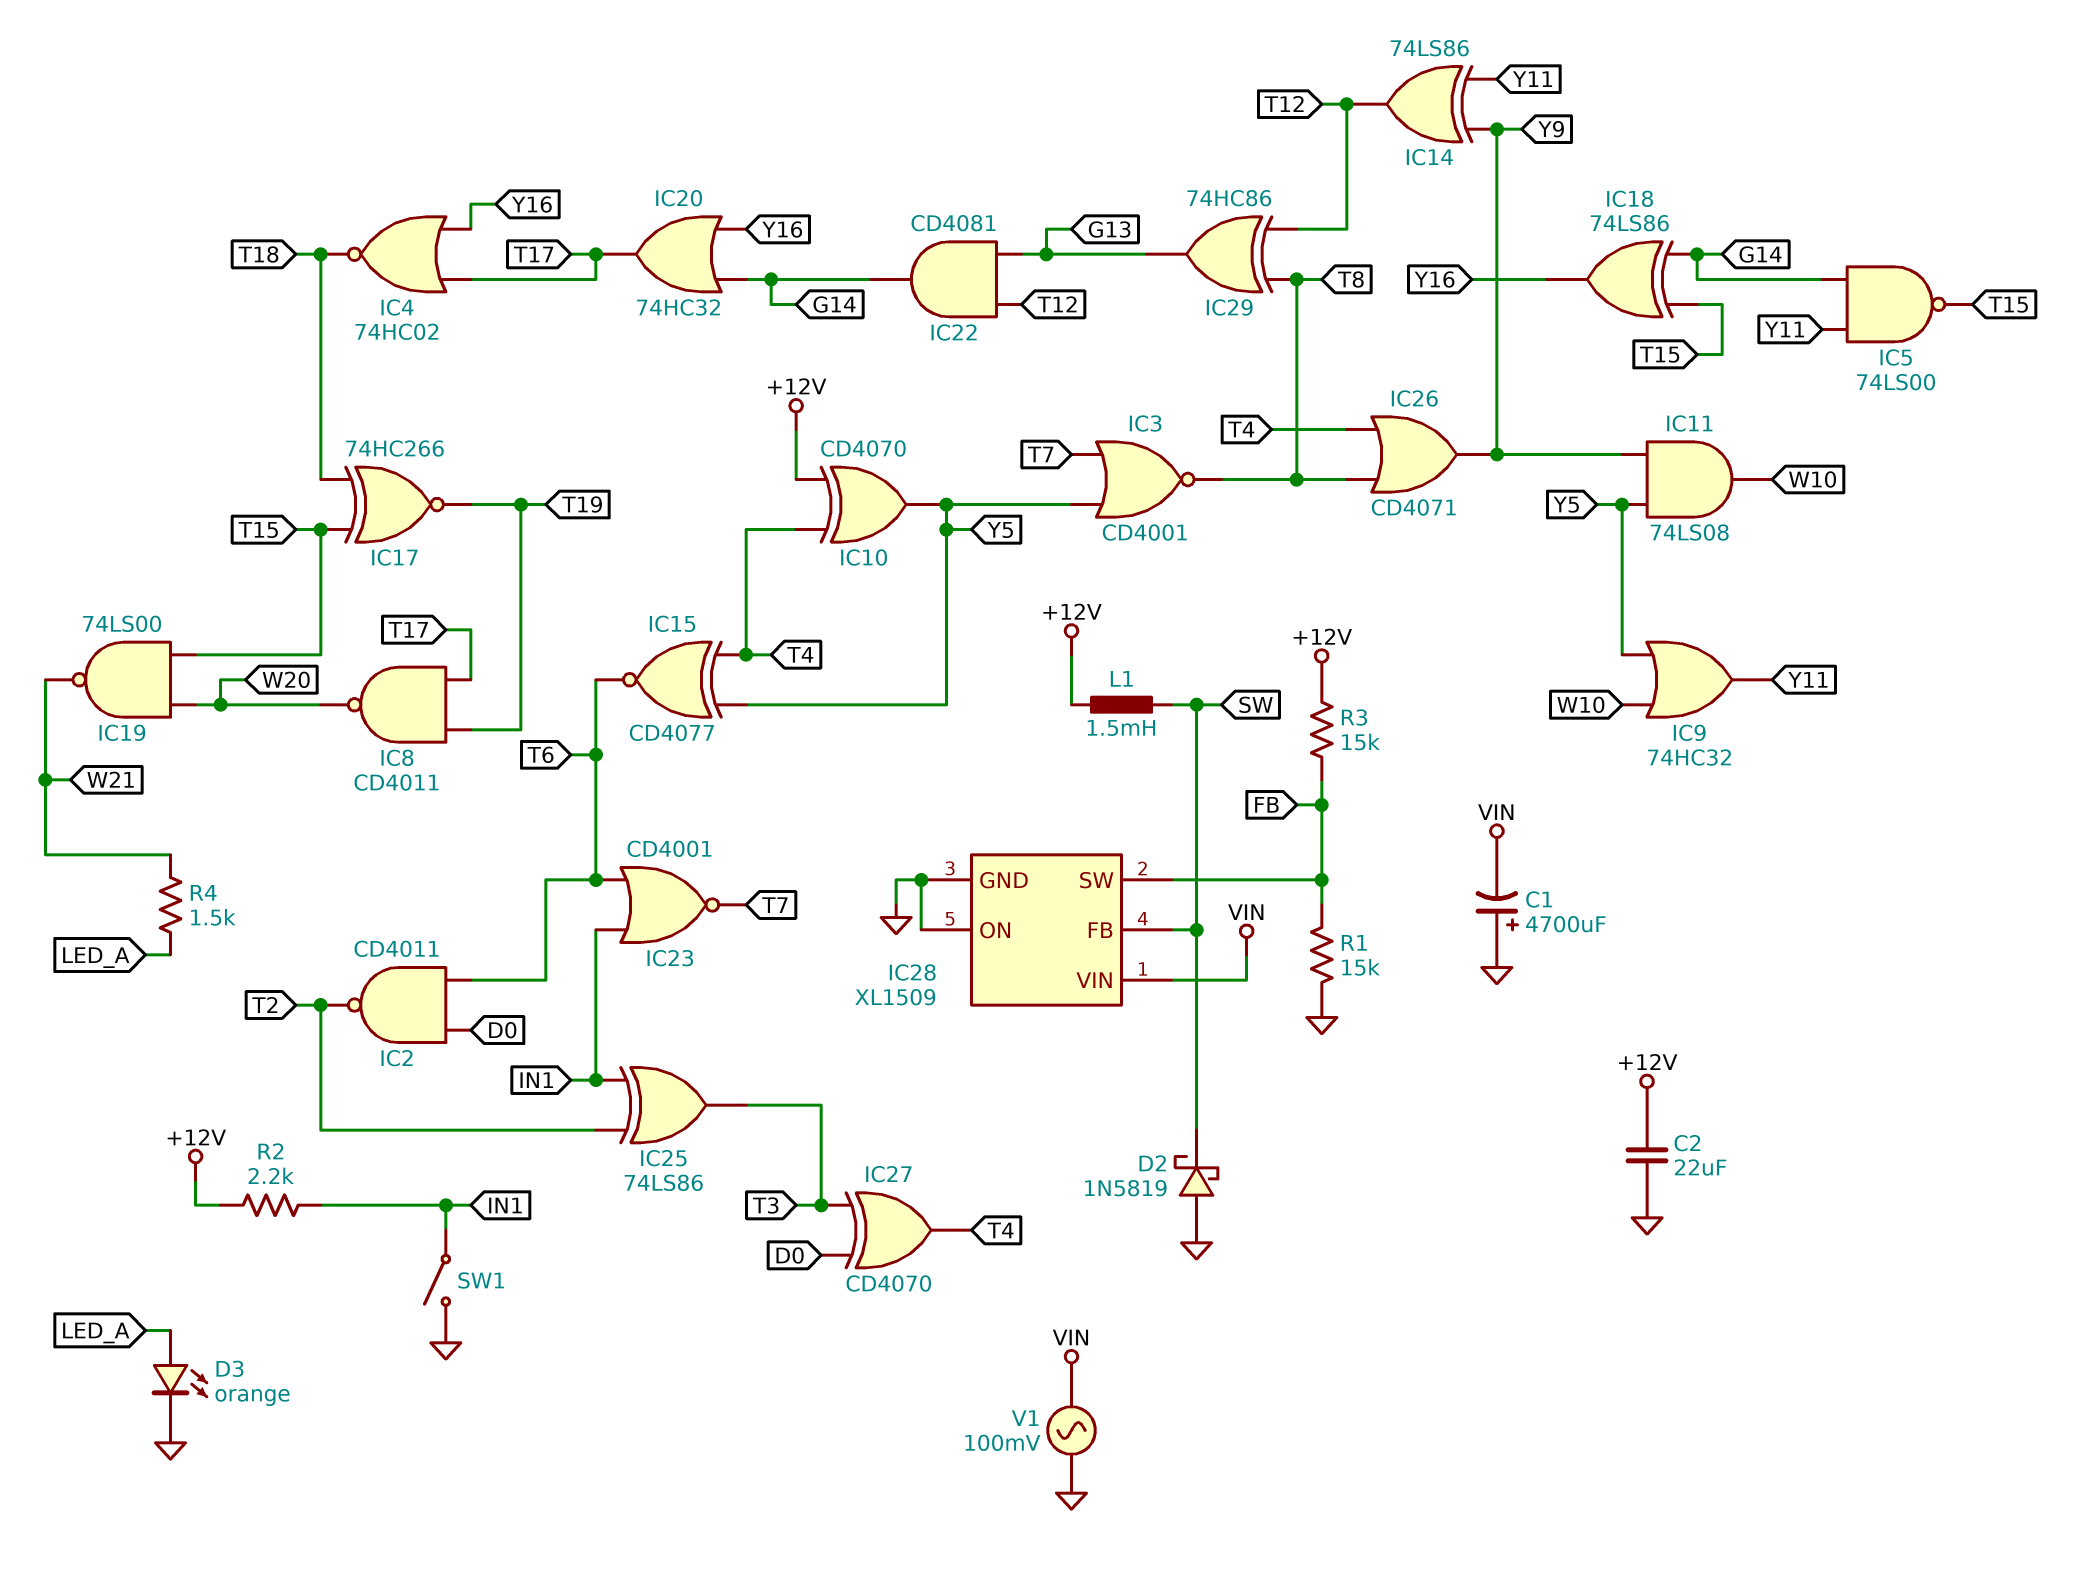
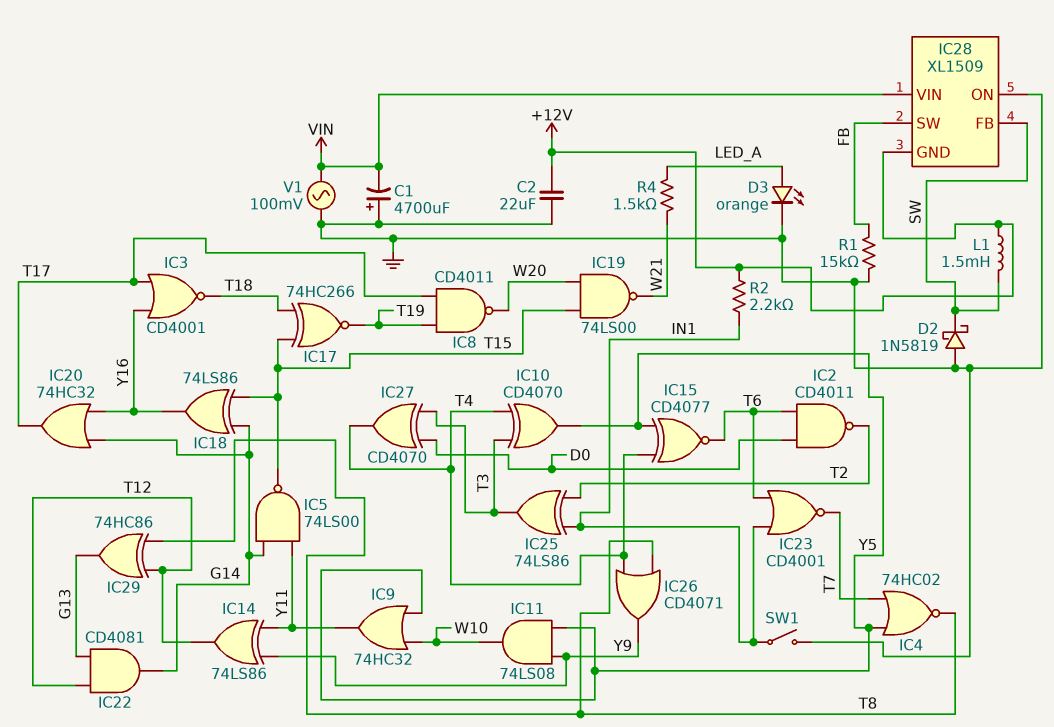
IC3: NOR CD4001 (in T7, in Y5, out T8) -> NOR CD4001 (in T17, in Y16, out T18)
IC4: NOR 74HC02 (in T17, in Y16, out T18) -> NOR 74HC02 (in T7, in Y5, out T8)
IC10: XOR CD4070 (in +12V, in T4, out Y5) -> XOR CD4070 (in T3, in T4, out Y5)
IC28 pin GND: GND -> +12V
R3: 15k (+12V, FB) -> none

